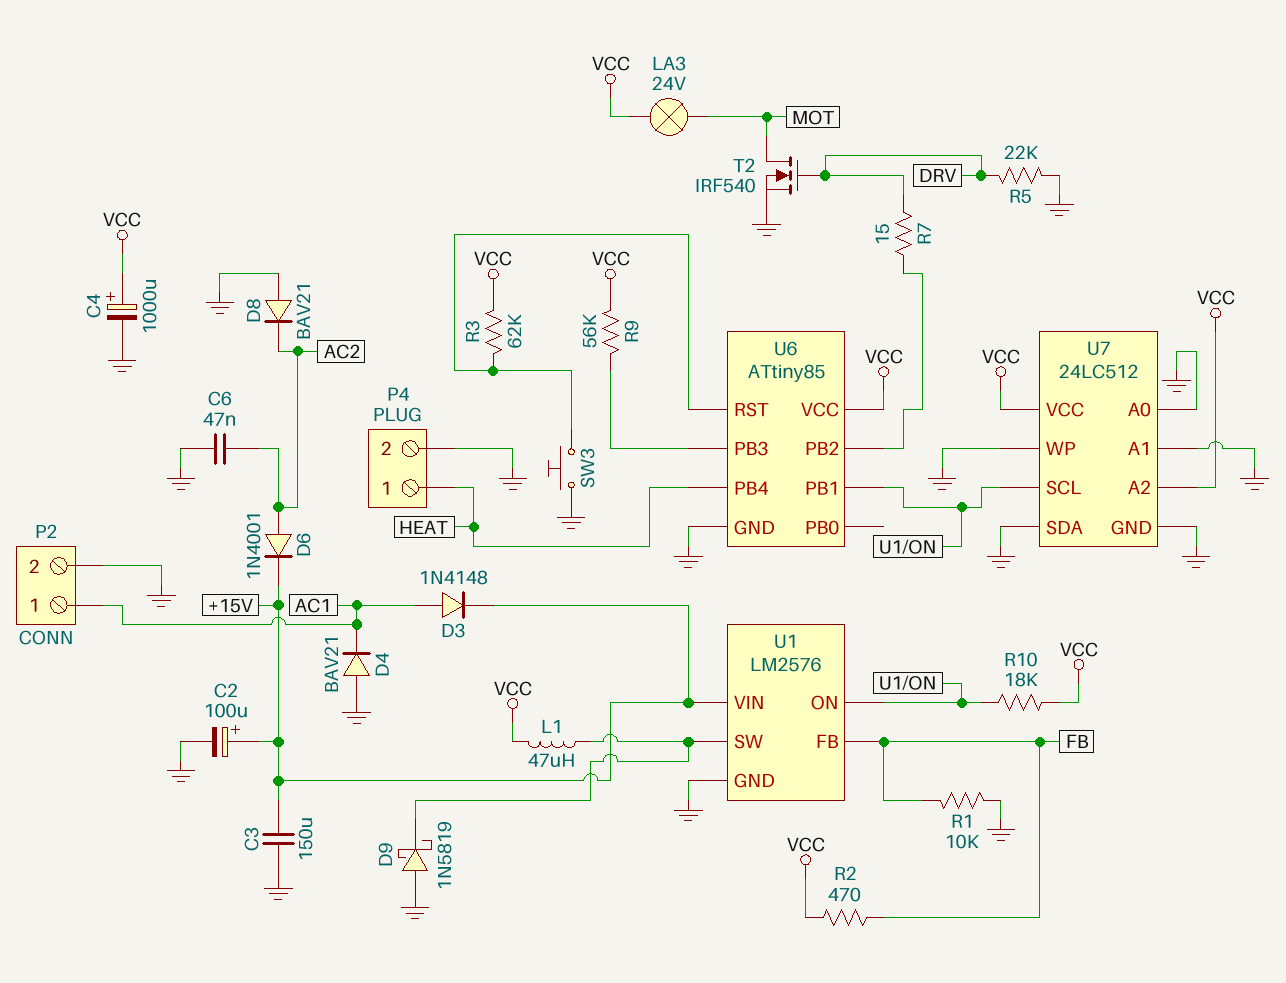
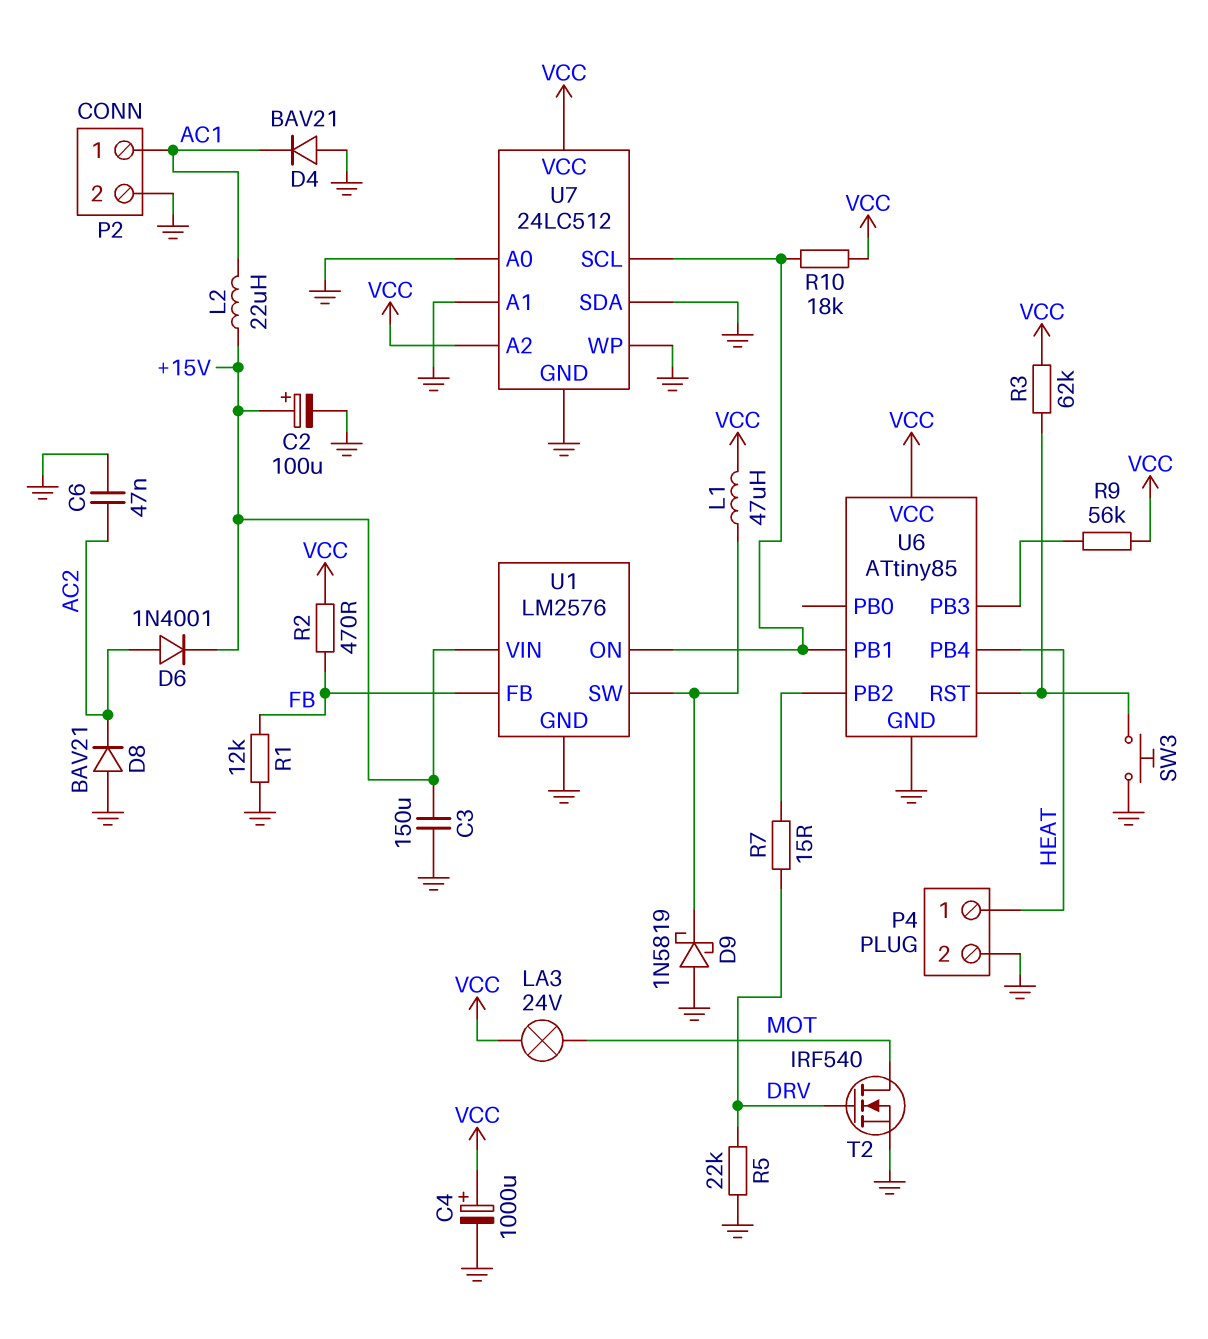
D3: diode 1N4148 (A AC1, K +15V) -> none
L2: none -> 22uH (+15V, AC1)
R1: 10k (FB, GND) -> 12k (FB, GND)

